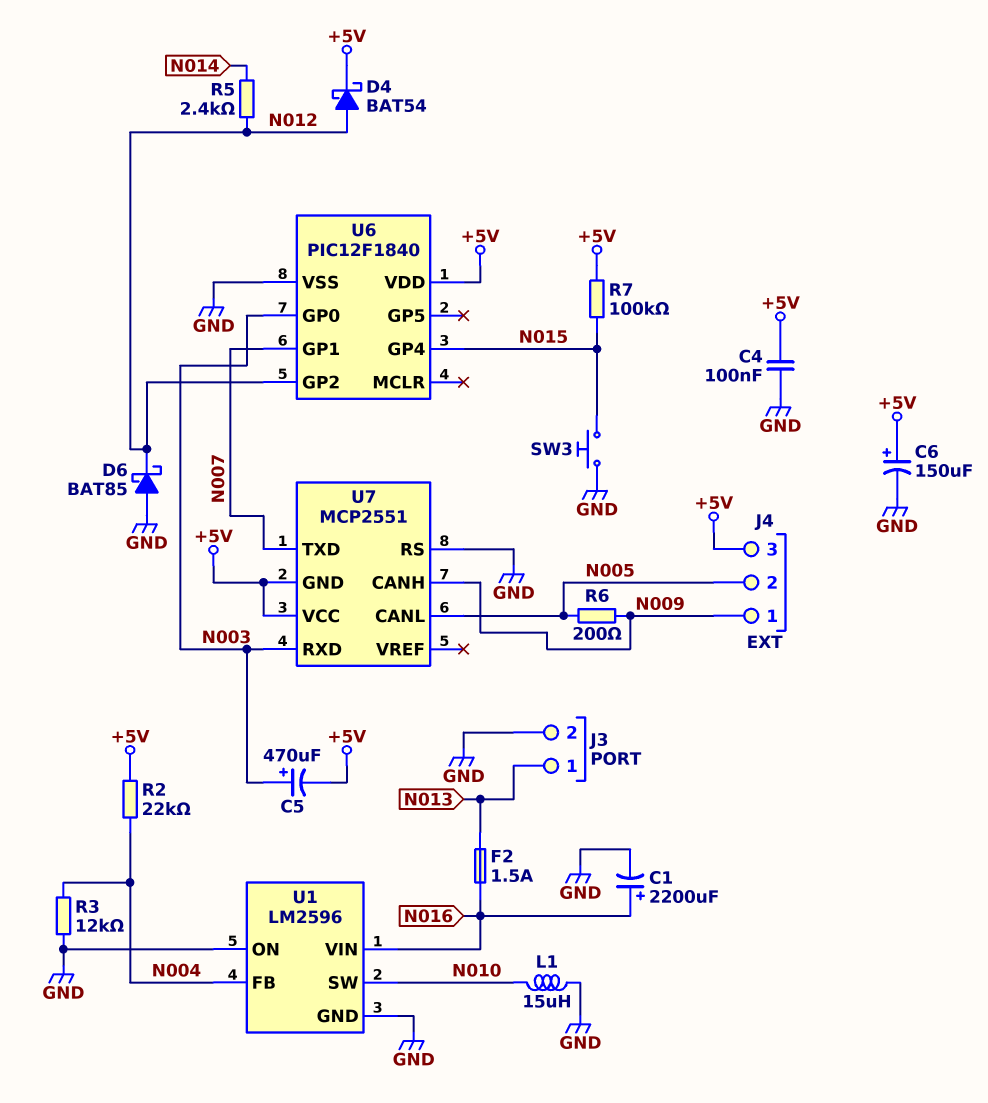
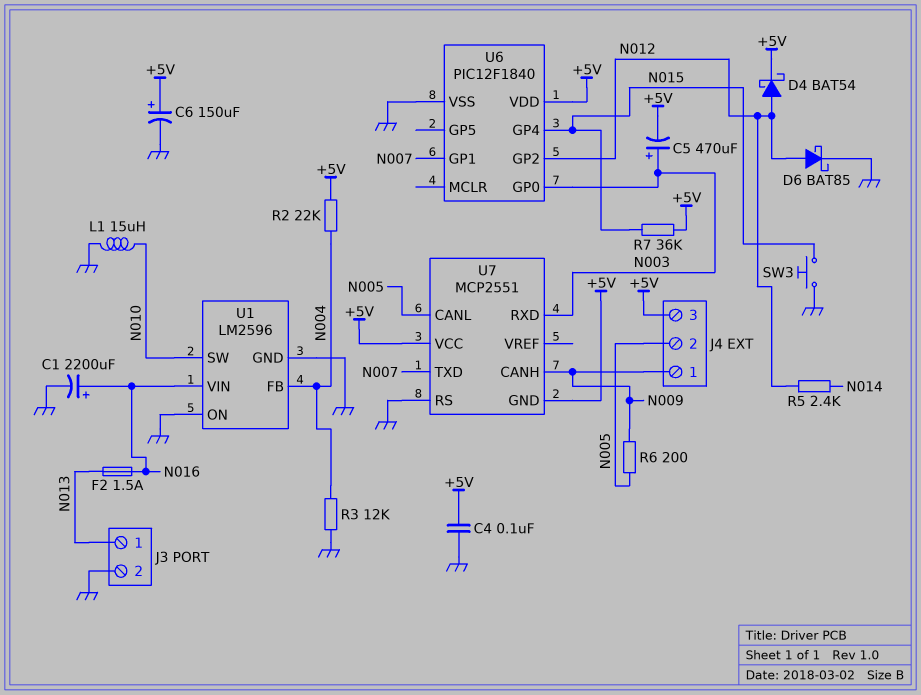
D6: schottky BAT85 (A GND, K N012) -> schottky BAT85 (A N012, K GND)
R7: 100k (+5V, N015) -> 36k (+5V, N015)

